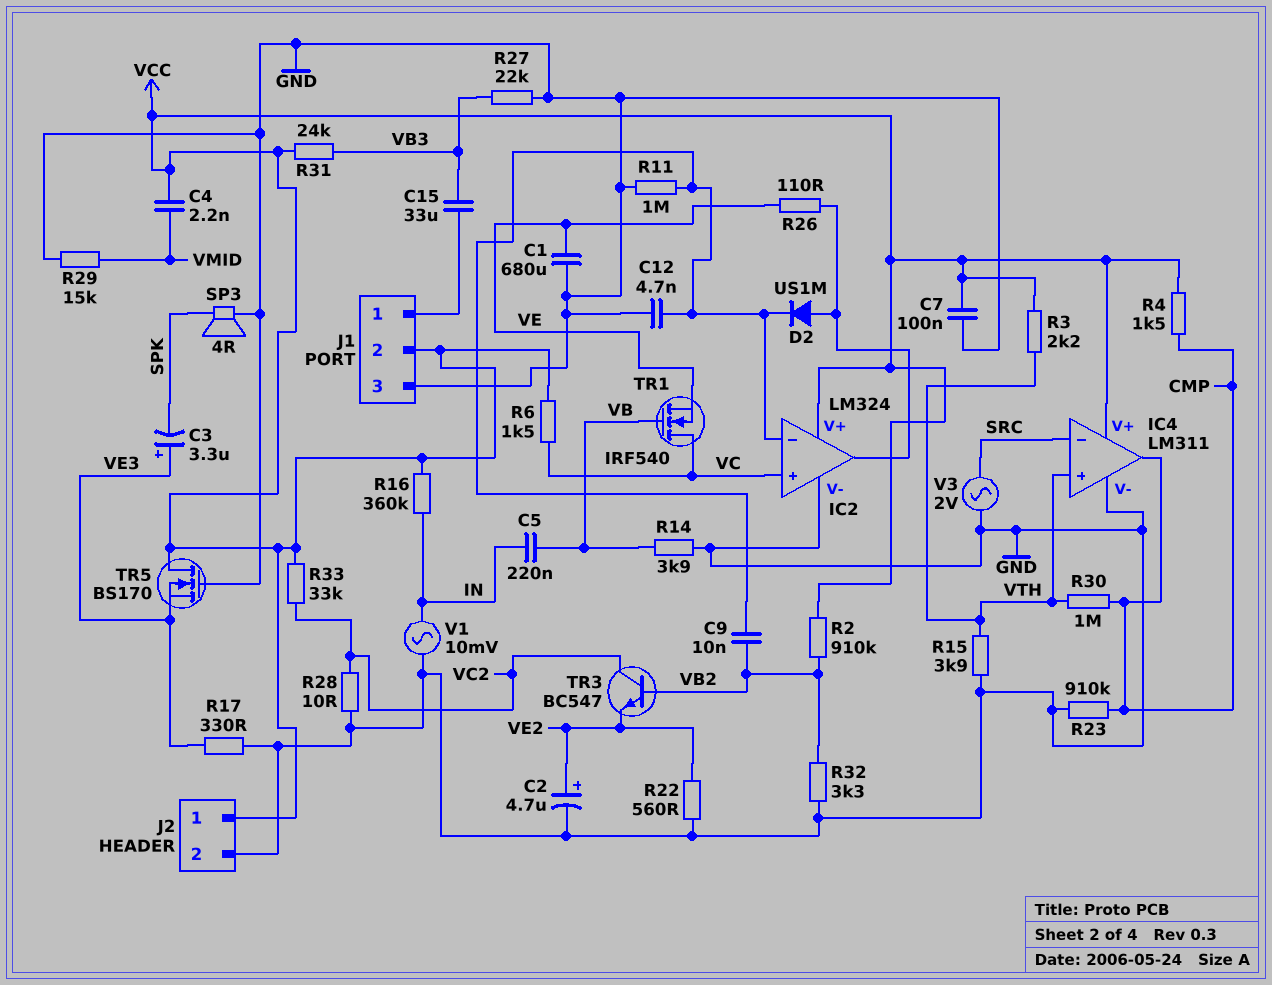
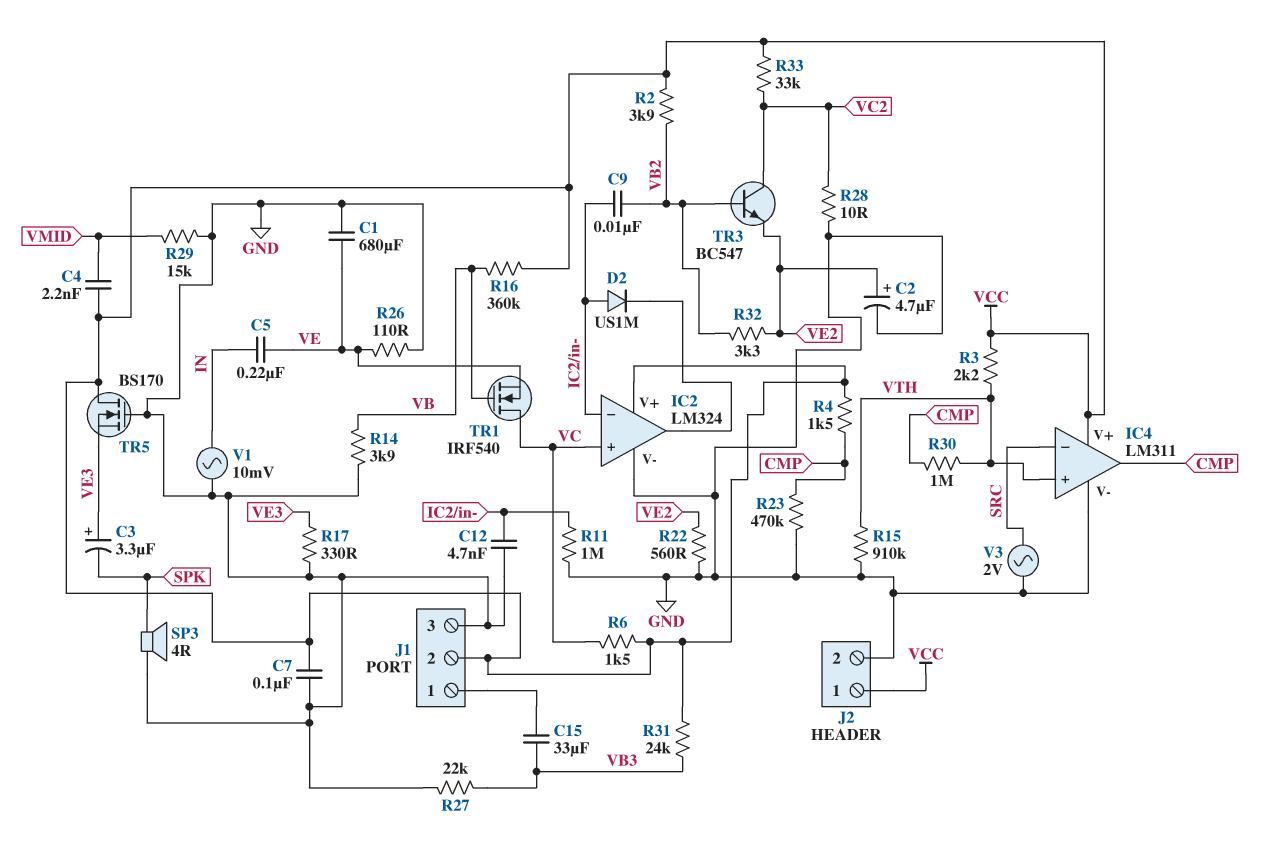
C5: 220nF (IN, VB) -> 220nF (IN, VE)
D2: diode US1M (A IC2/out, K IC2/in-) -> diode US1M (A IC2/in-, K IC2/out)
R2: 910k (VB2, VCC) -> 3.9k (VB2, VCC)
R15: 3.9k (GND, VTH) -> 910k (GND, VTH)
R16: 360k (IN, VCC) -> 360k (VB, VCC)
R23: 910k (CMP, GND) -> 470k (CMP, GND)
R26: 110 (IC2/out, VE) -> 110 (GND, VE)
R32: 3.3k (GND, VB2) -> 3.3k (VB2, VE2)

